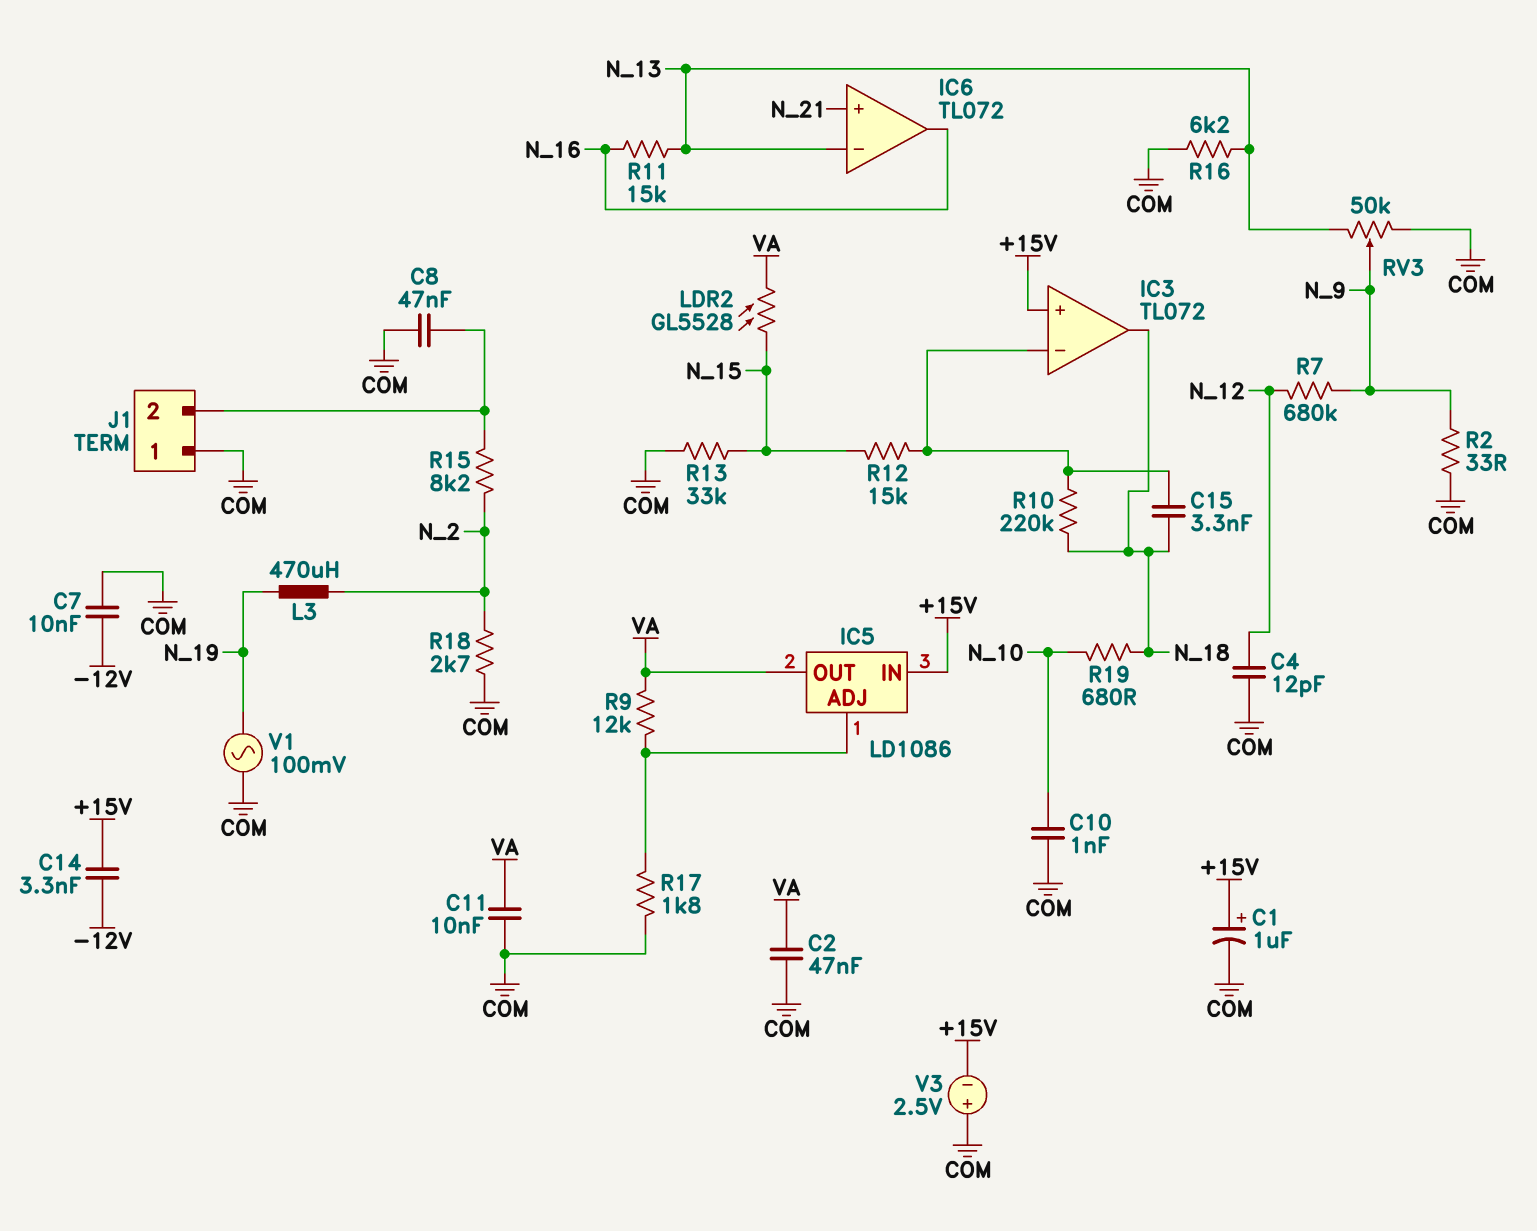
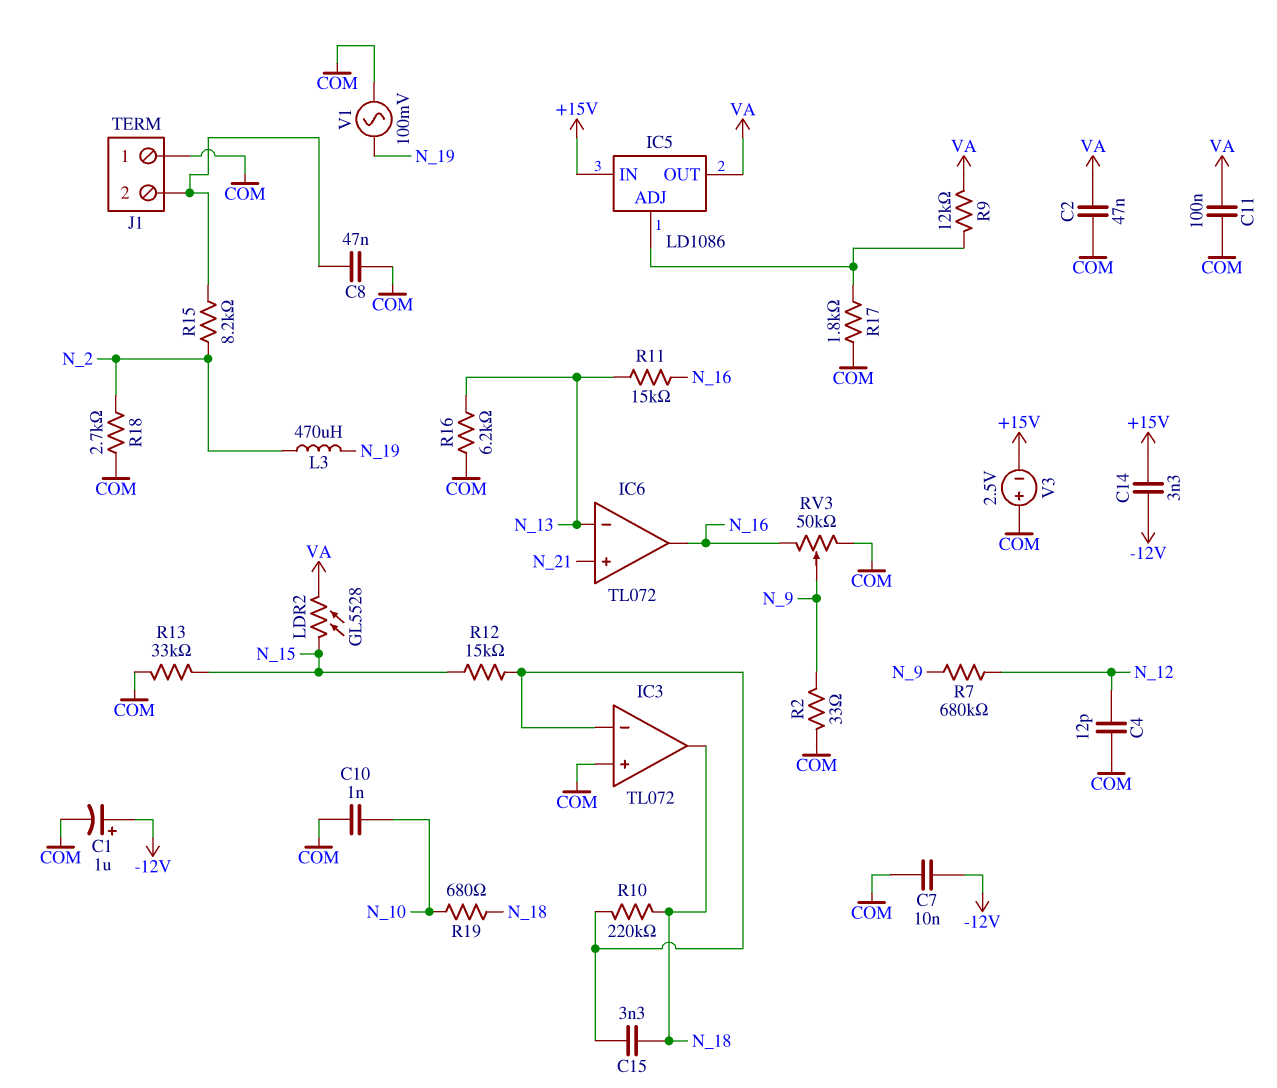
C1: 1uF (plus +15V, minus COM) -> 1uF (plus -12V, minus COM)
C11: 10nF (COM, VA) -> 100nF (COM, VA)
IC3 pin in+: +15V -> COM
RV3: 50k (COM, N_13, wiper N_9) -> 50k (COM, N_16, wiper N_9)

